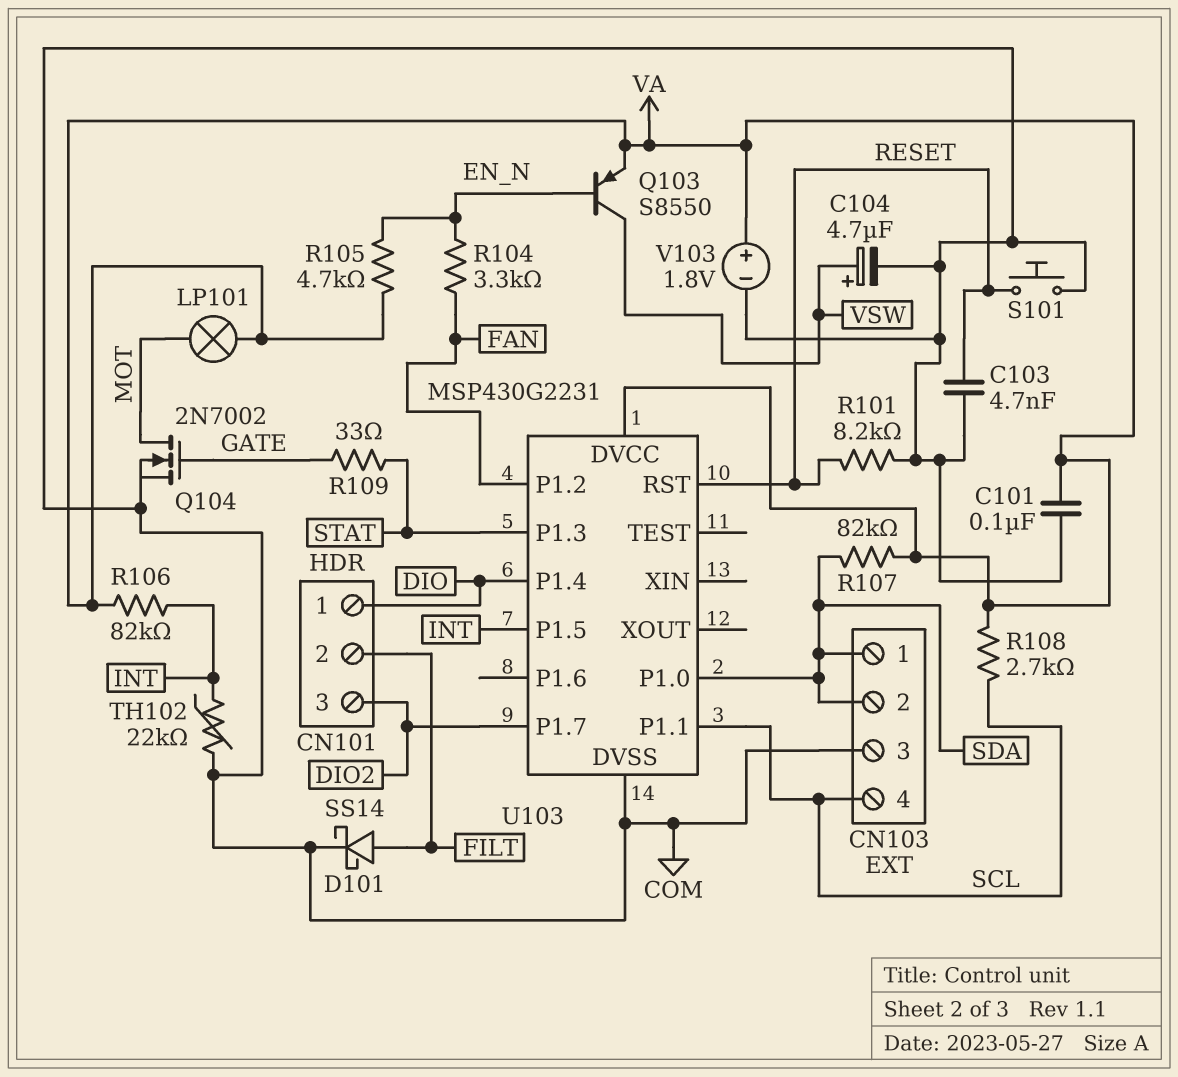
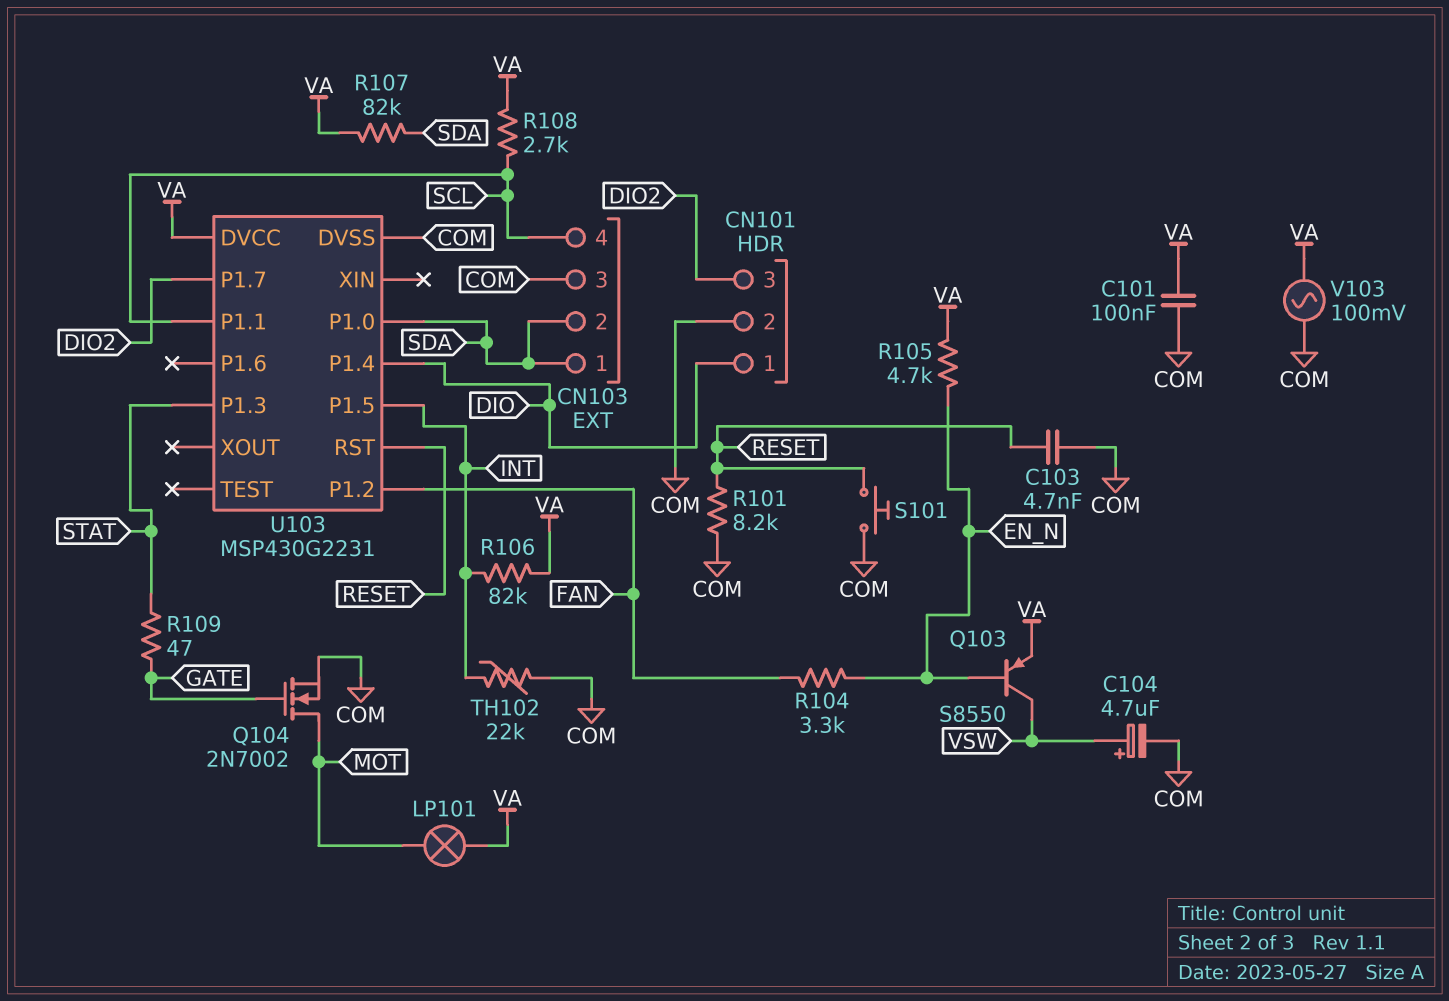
CN101 pin 2: FILT -> COM
D101: schottky SS14 (A FILT, K COM) -> none
R109: 33 (GATE, STAT) -> 47 (GATE, STAT)
V103: 1.8V (plus VA, minus COM) -> AC 100mV (COM, VA)

